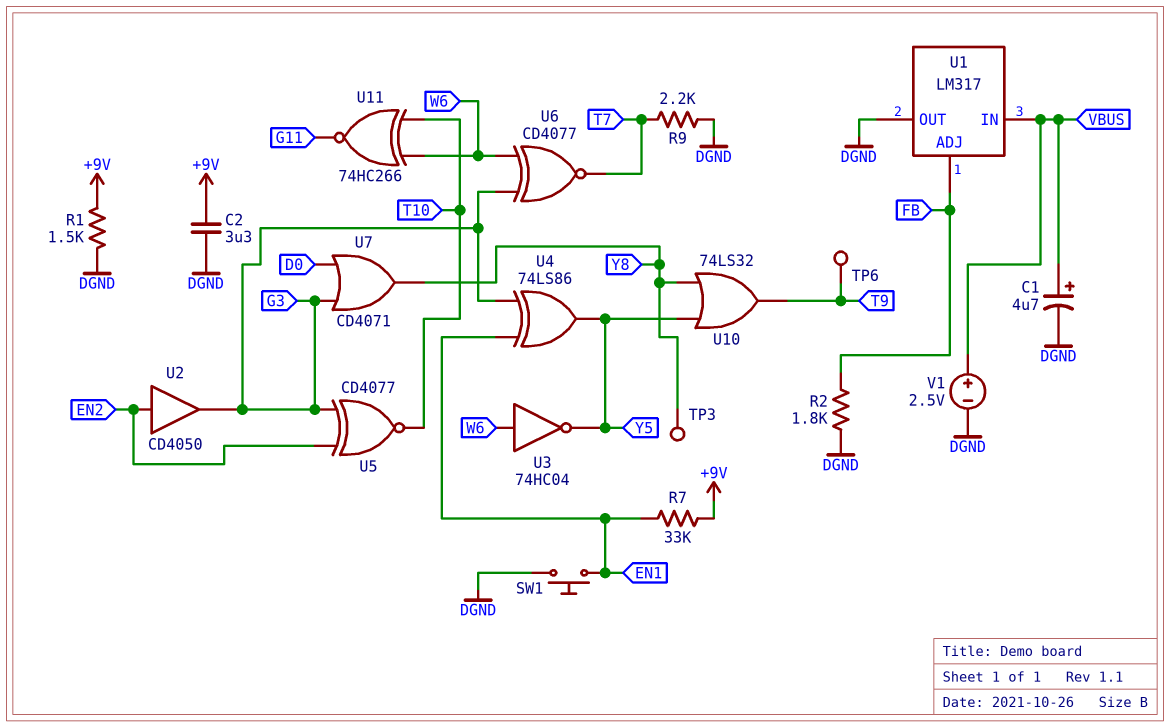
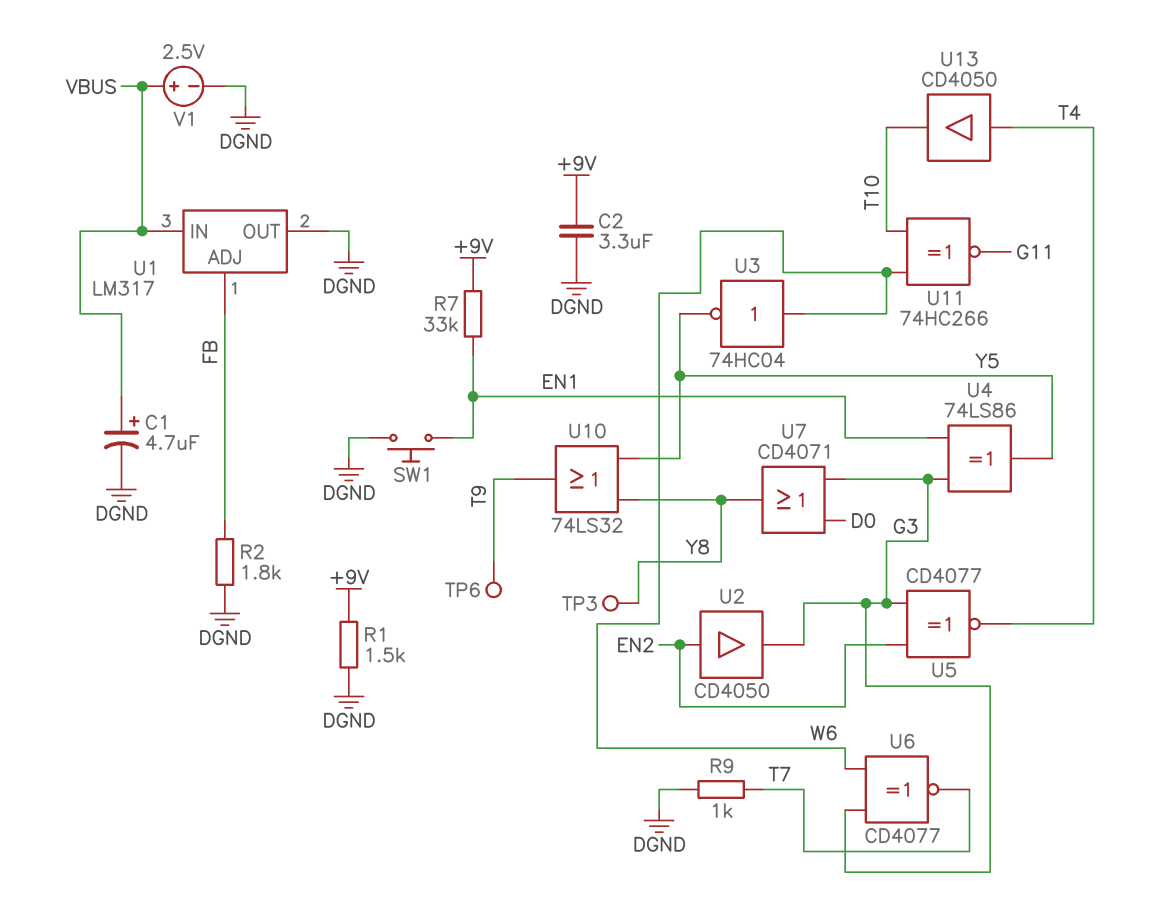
R9: 2.2k (DGND, T7) -> 1k (DGND, T7)
U5: XNOR CD4077 (in EN2, in G3, out T10) -> XNOR CD4077 (in EN2, in G3, out T4)
U13: none -> buffer CD4050 (in T4, out T10)

